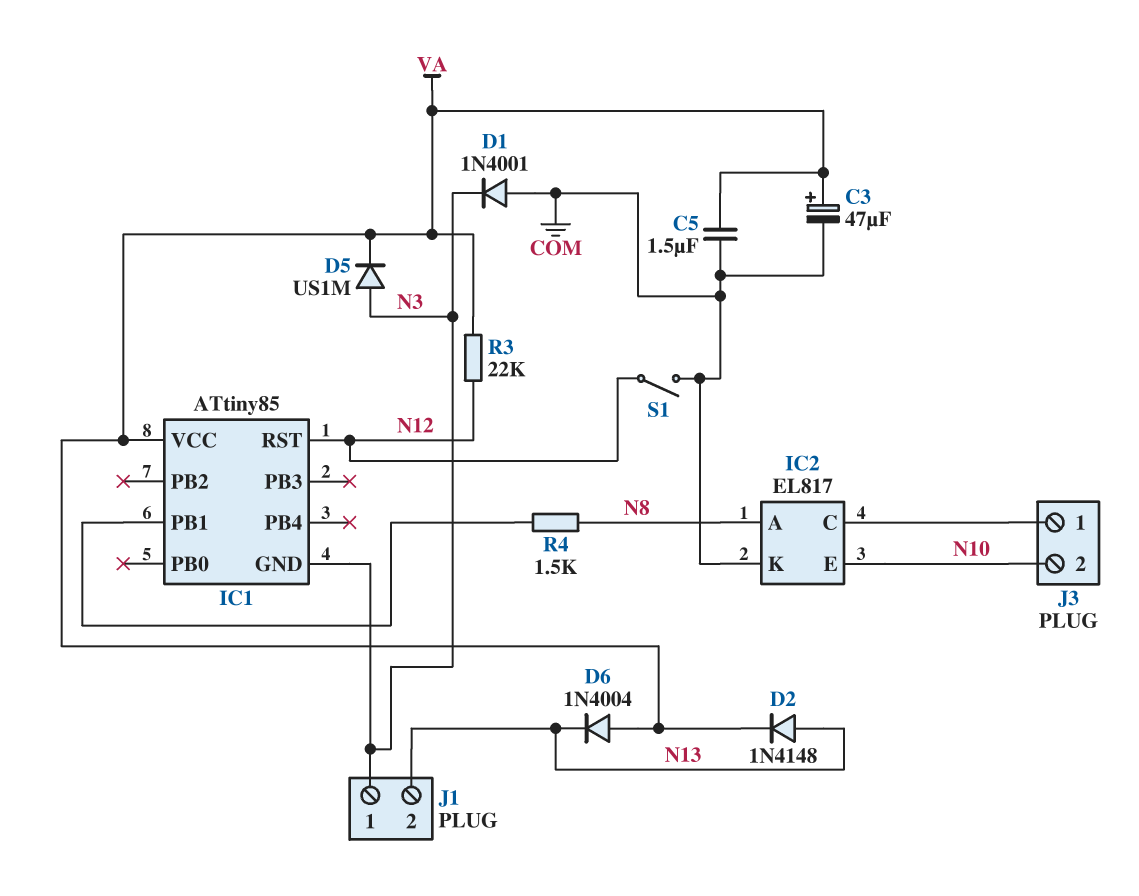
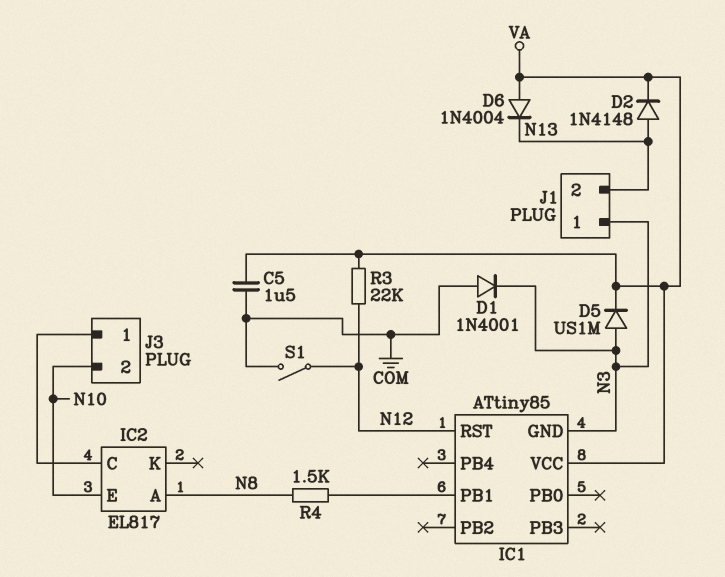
C3: 47uF (plus VA, minus COM) -> none
IC2 pin K: COM -> none

